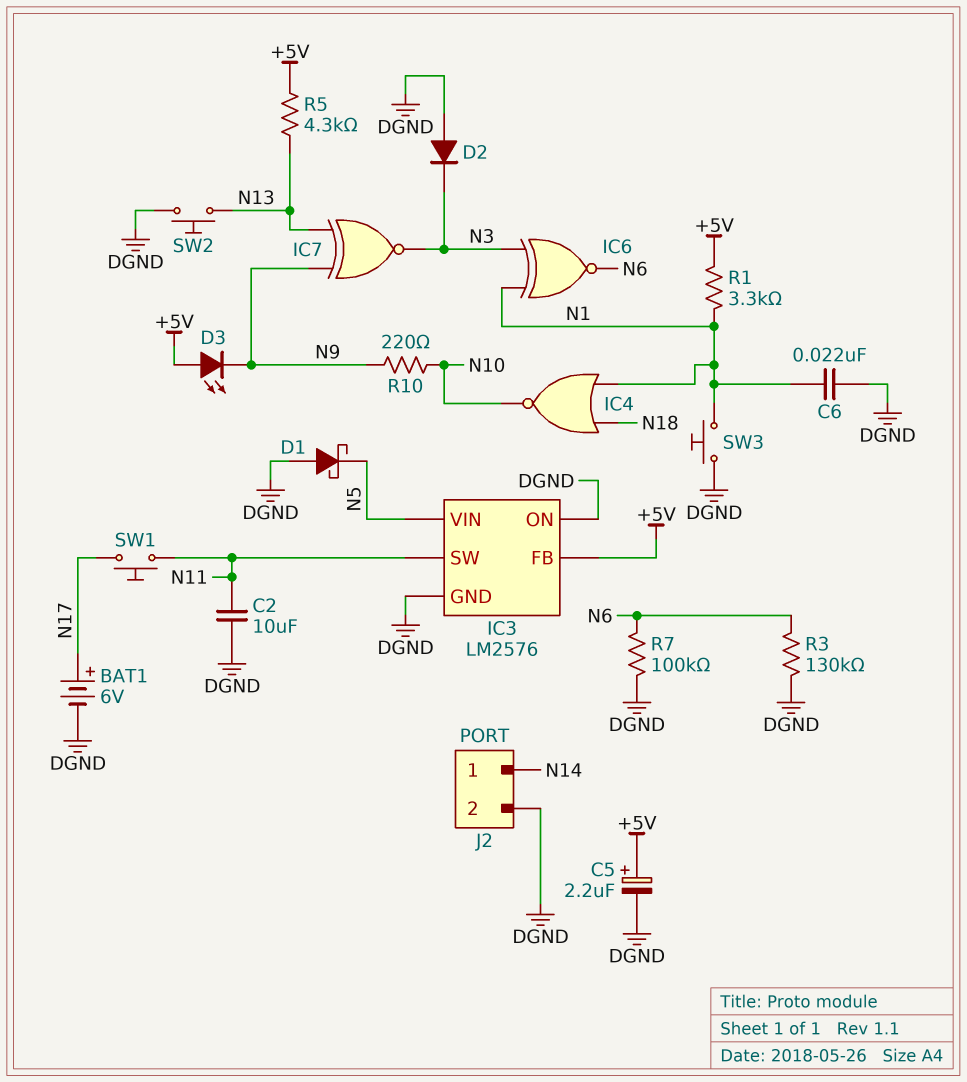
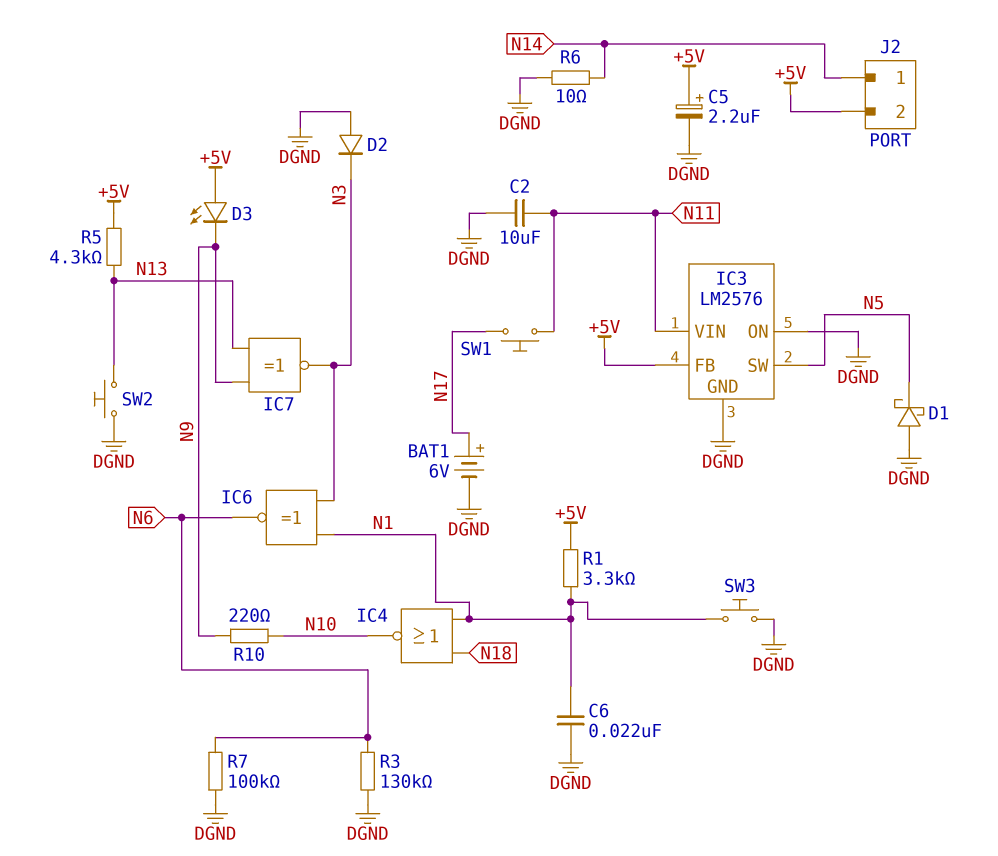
IC3 pin SW: N11 -> N5
IC3 pin VIN: N5 -> N11
J2 pin 2: DGND -> +5V
R6: none -> 10 (DGND, N14)

